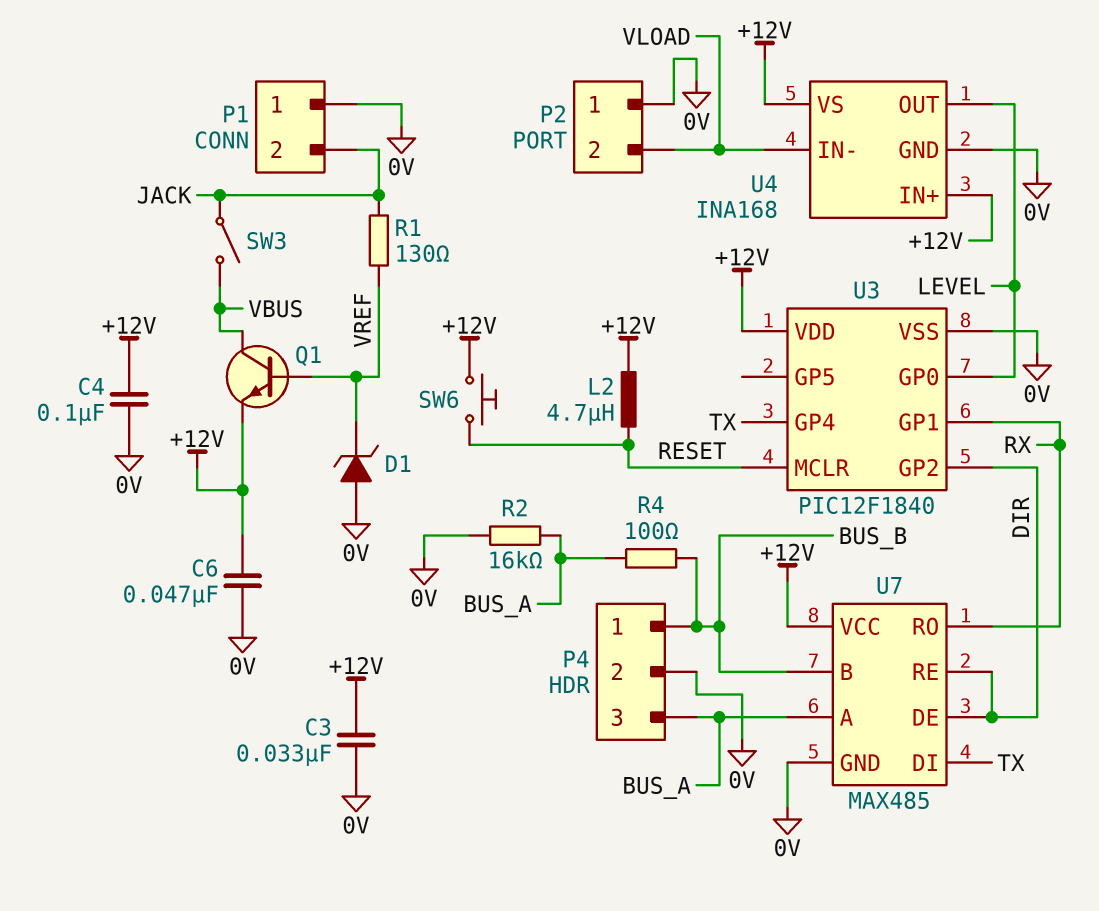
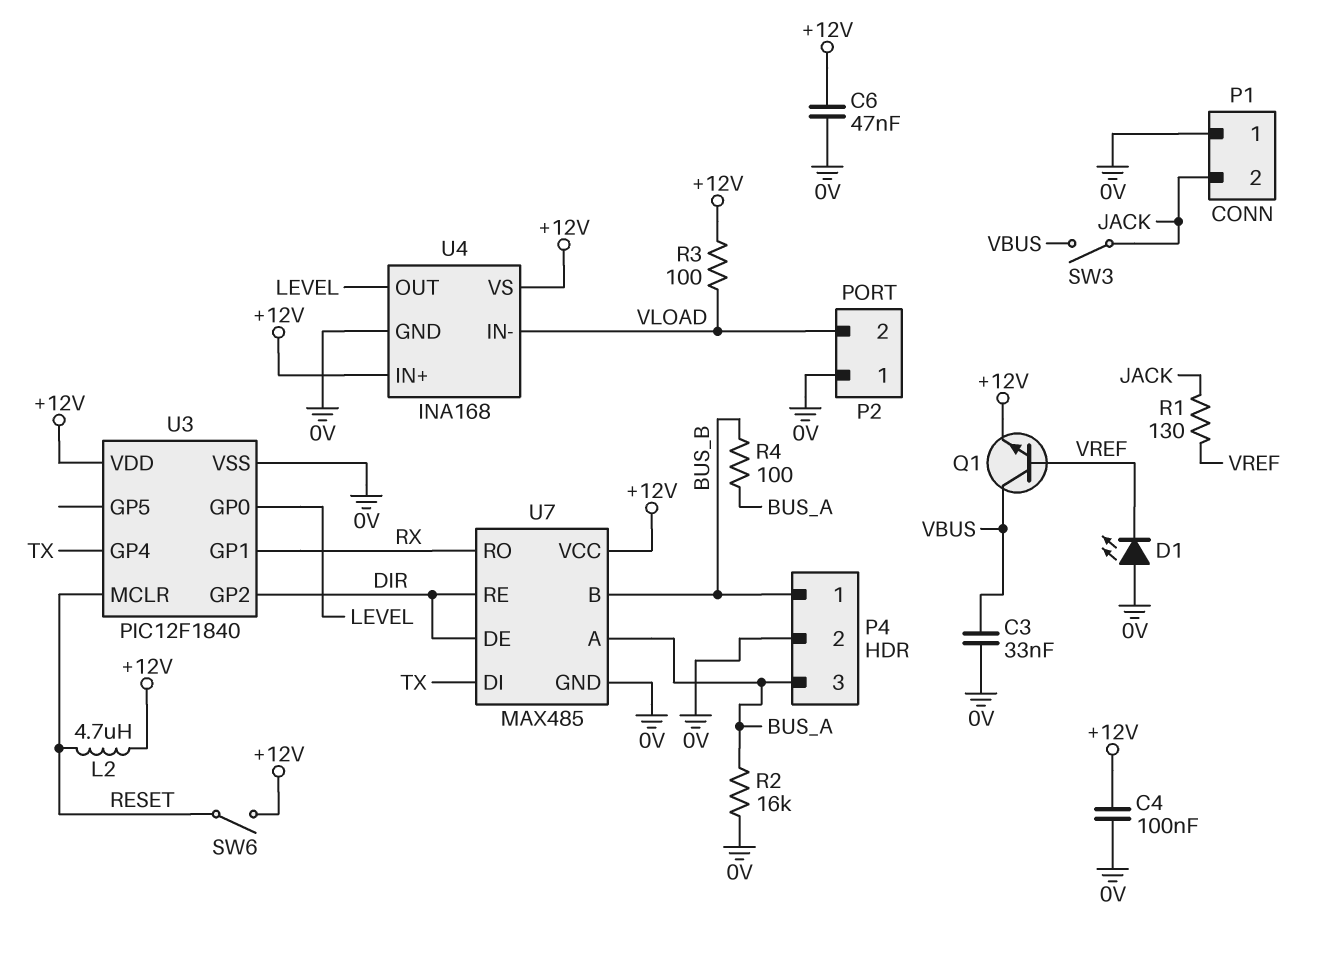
C3: 33nF (+12V, 0V) -> 33nF (0V, VBUS)
D1: zener (A 0V, K VREF) -> LED (A 0V, K VREF)
R3: none -> 100 (+12V, VLOAD)
SW6: button (+12V, RESET) -> switch (+12V, RESET)

